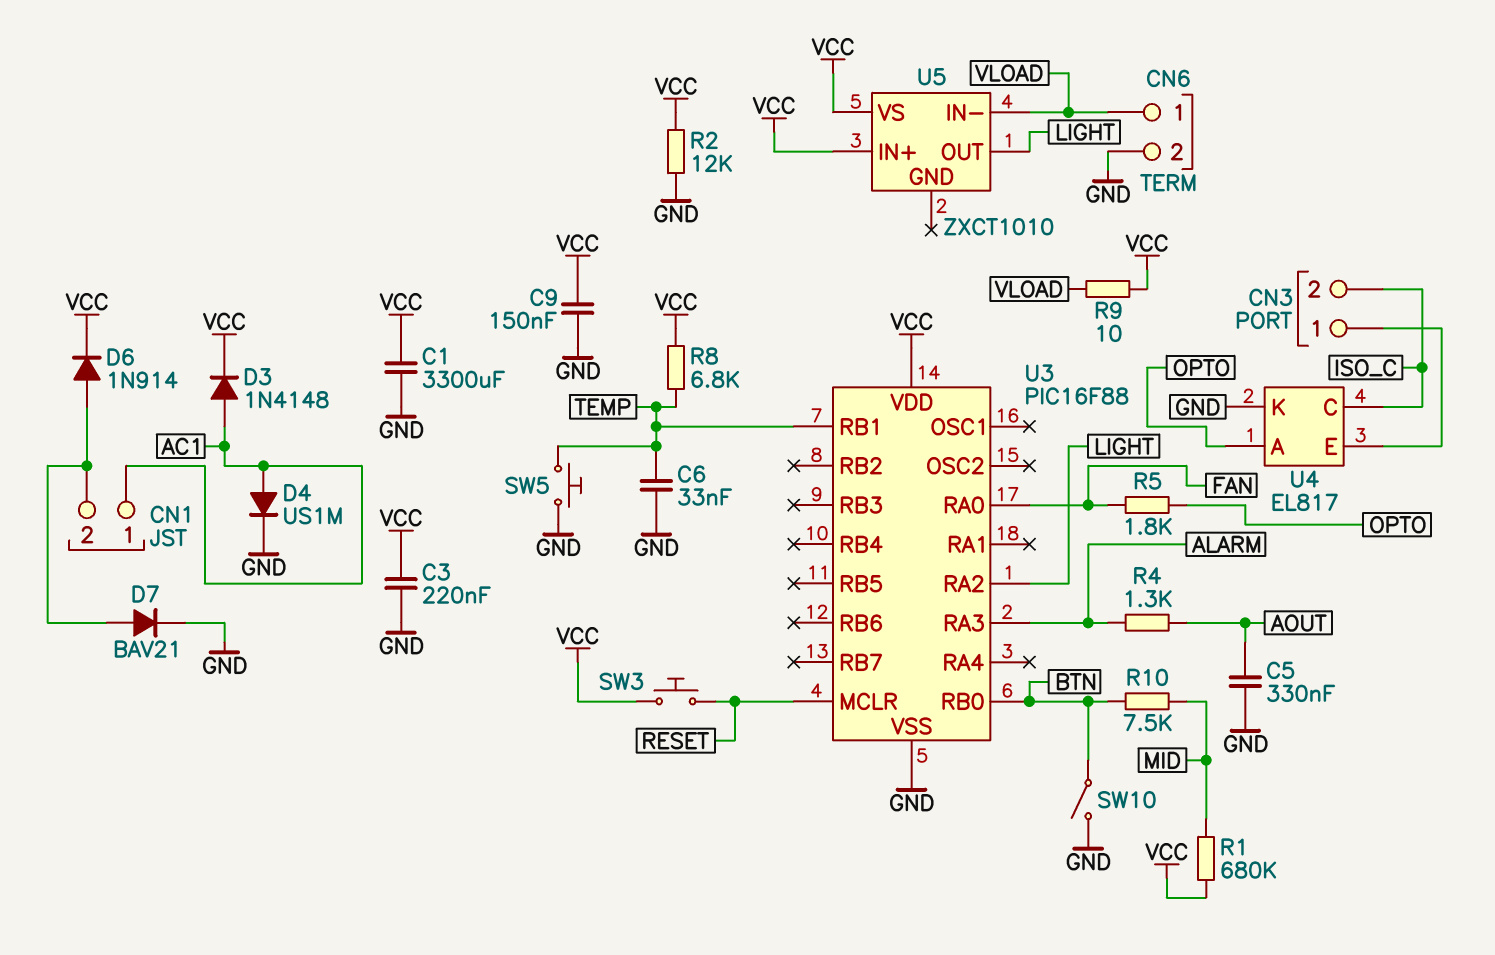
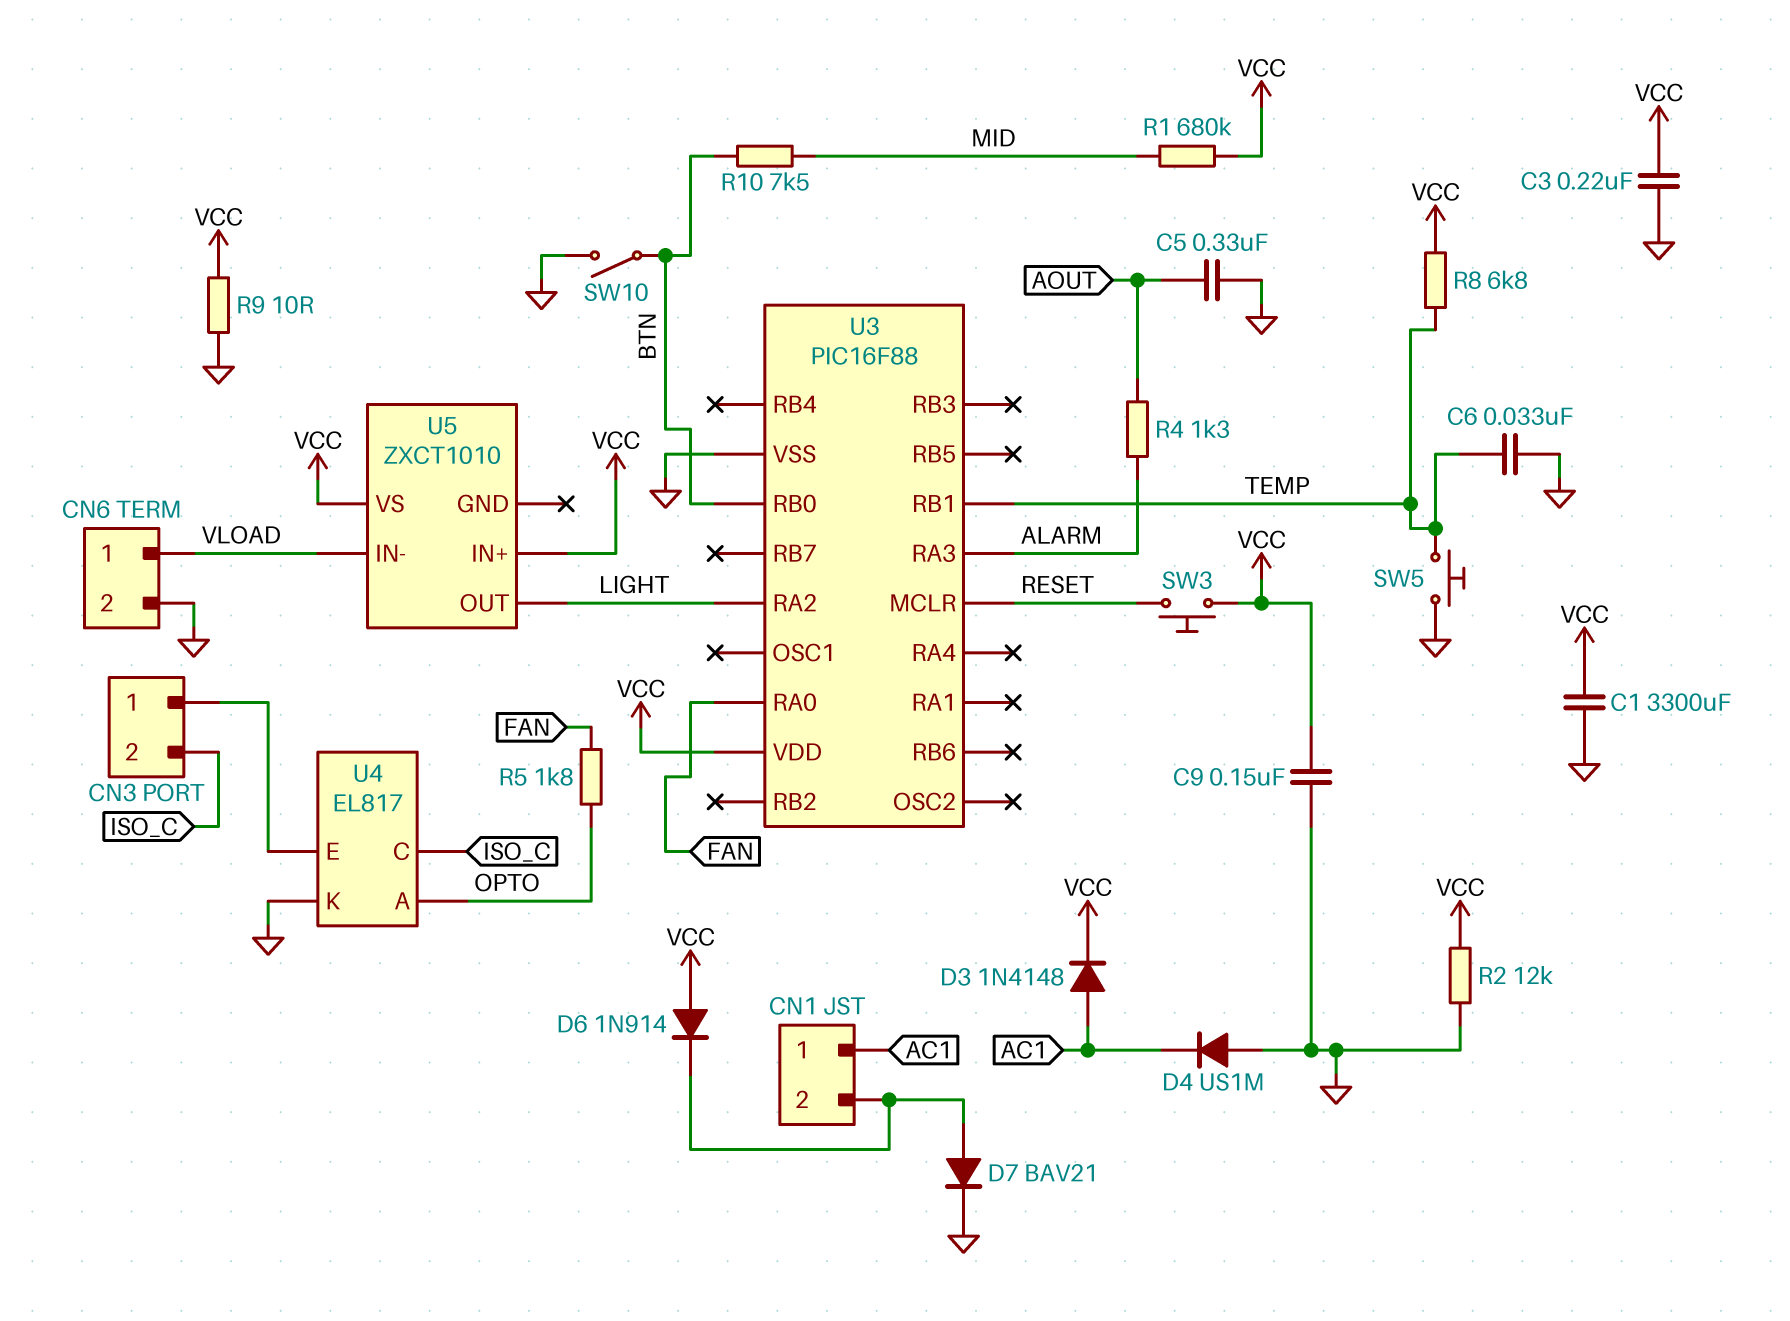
D4: diode US1M (A AC1, K GND) -> diode US1M (A GND, K AC1)
D6: diode 1N914 (A CN1/2, K VCC) -> diode 1N914 (A VCC, K CN1/2)
R9: 10 (VCC, VLOAD) -> 10 (GND, VCC)

